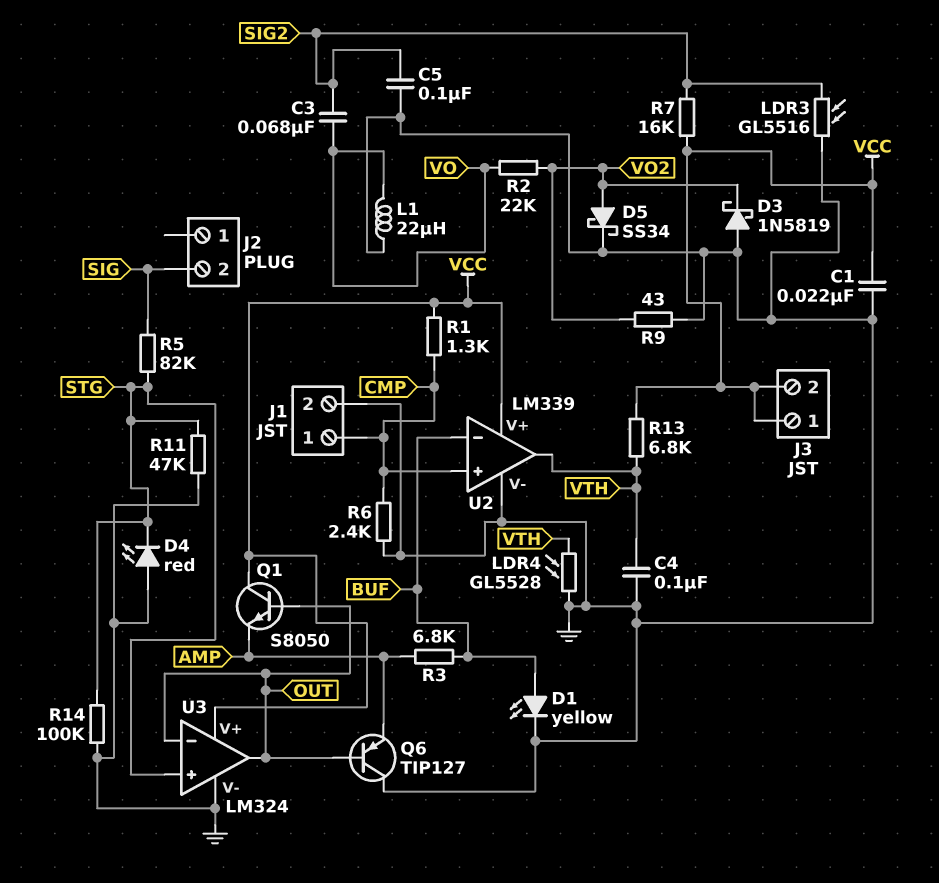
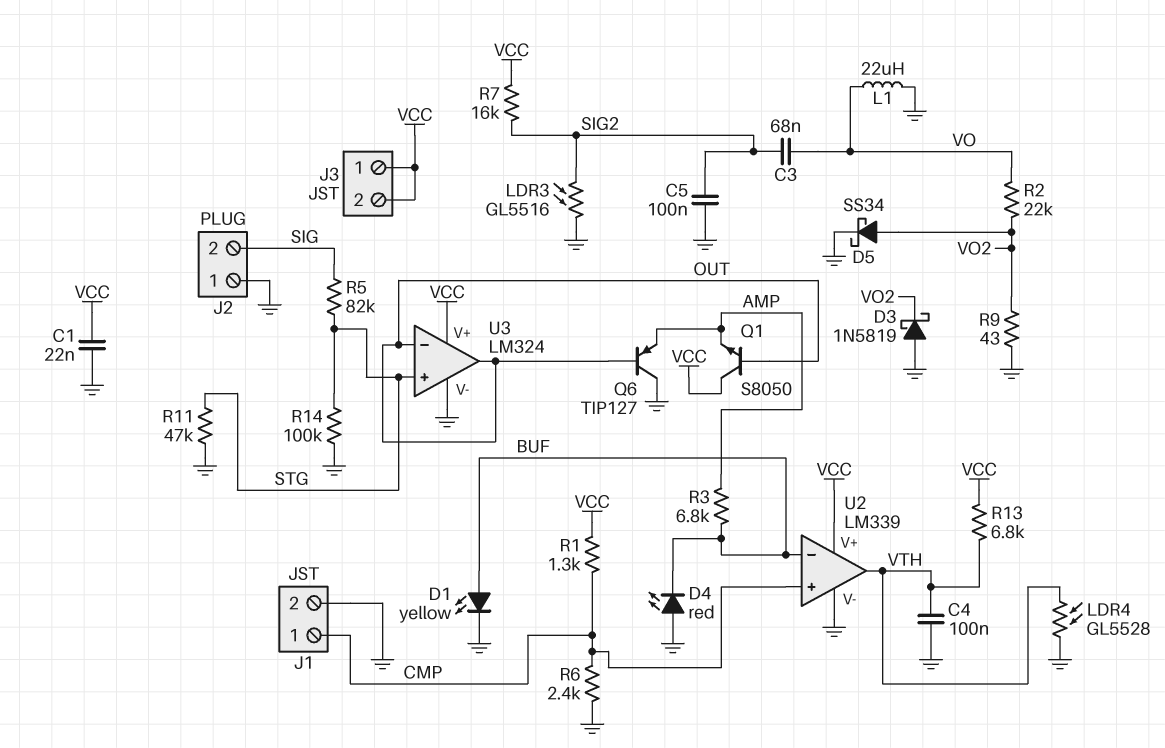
D4: LED red (A GND, K STG) -> LED red (A GND, K BUF)
J2 pin 1: none -> GND

